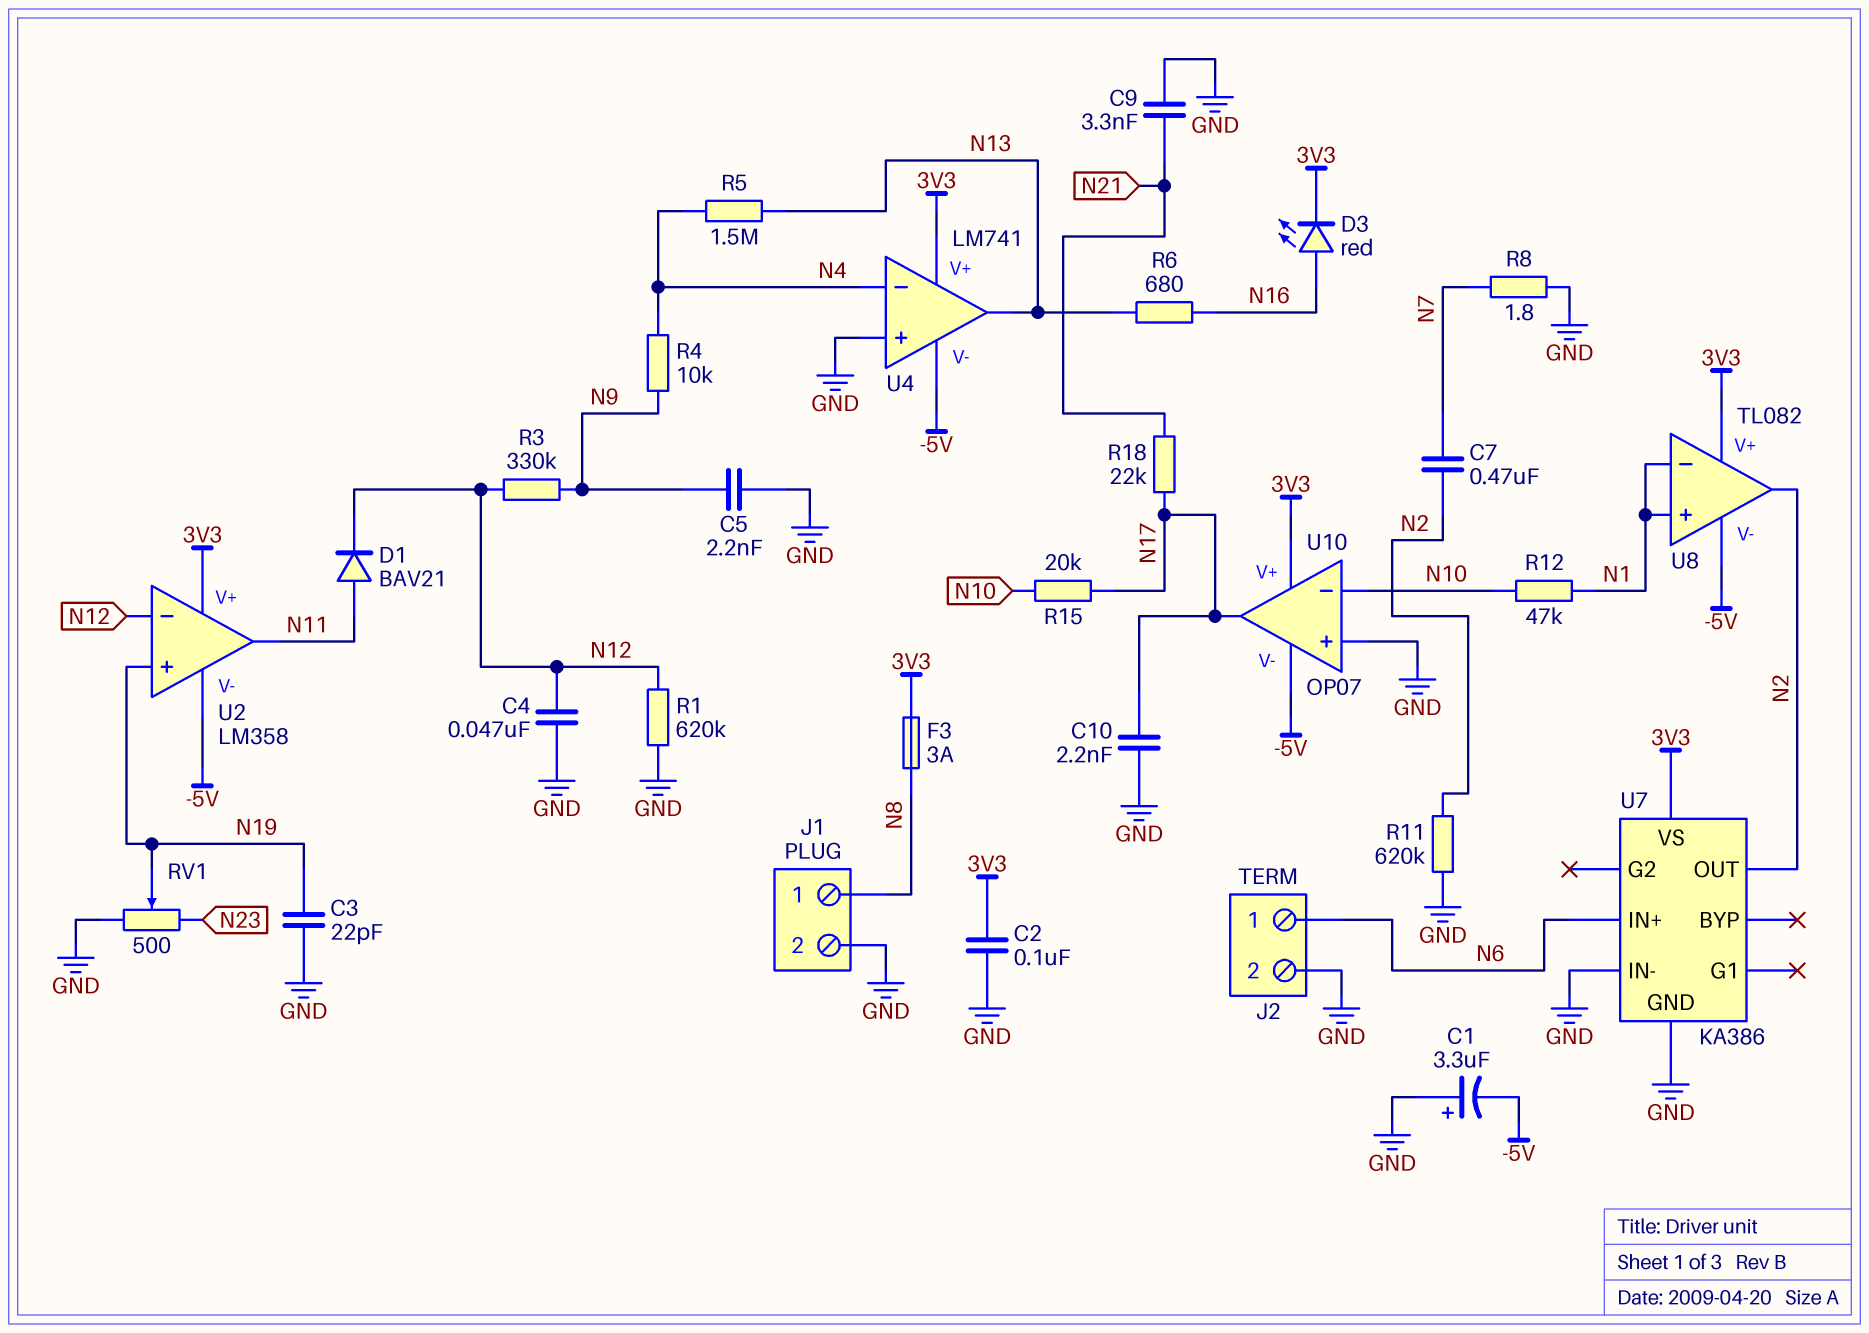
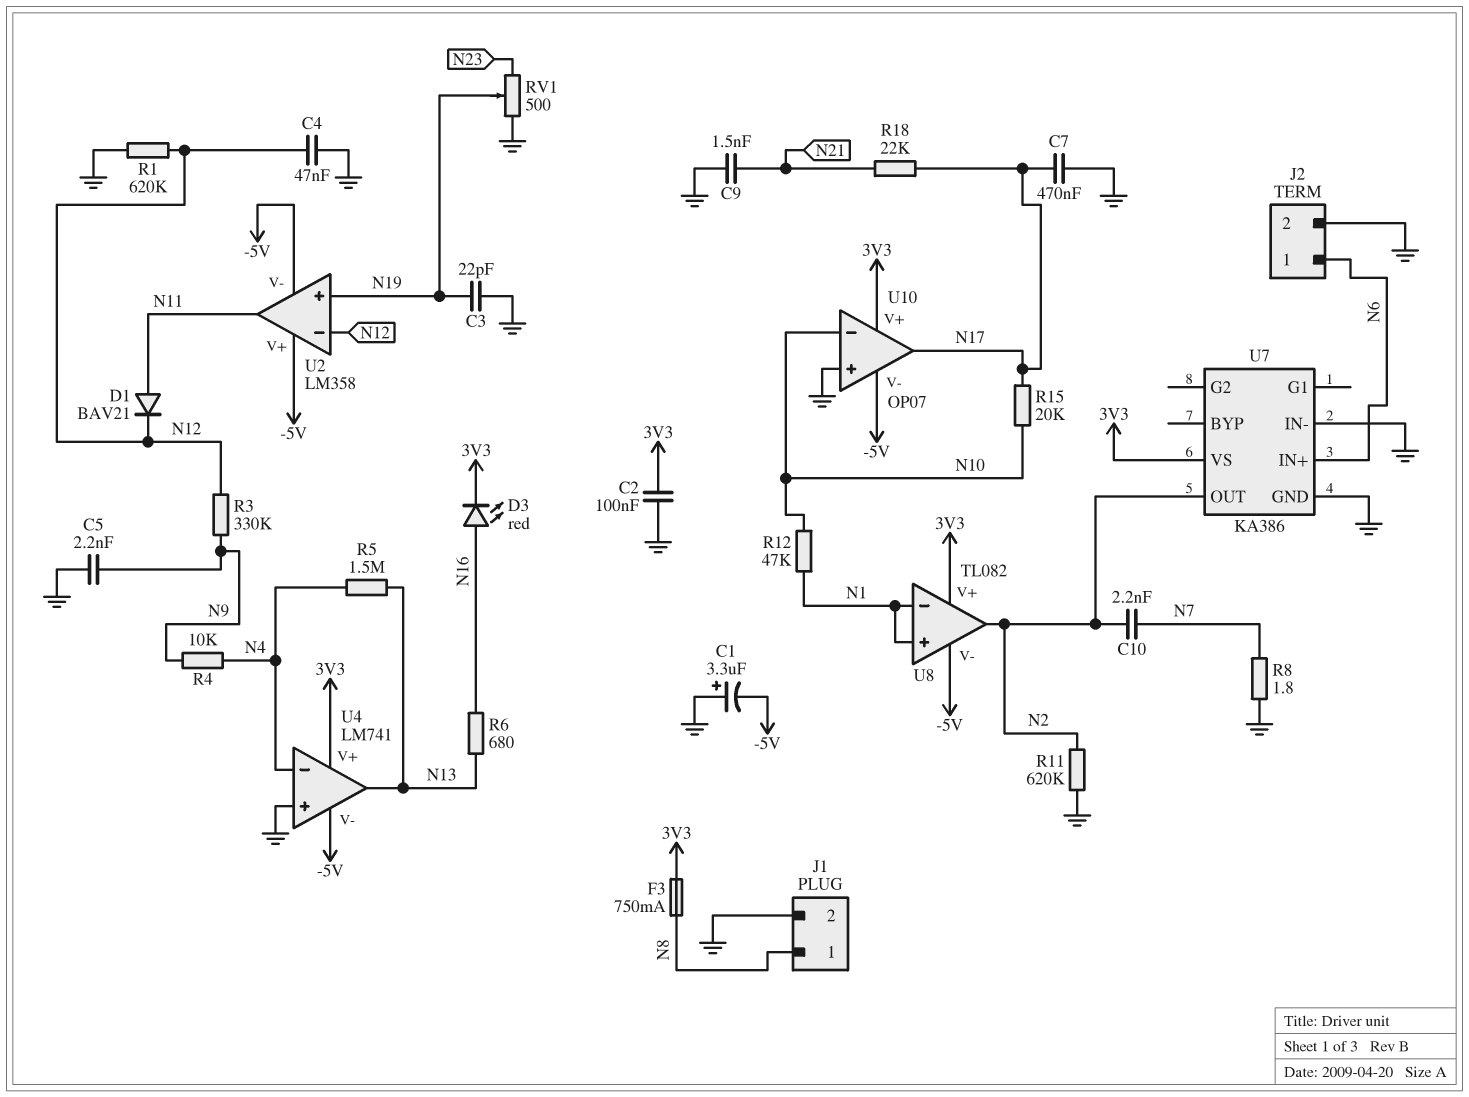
C7: 470nF (N2, N7) -> 470nF (GND, N17)
C9: 3.3nF (GND, N21) -> 1.5nF (GND, N21)
C10: 2.2nF (GND, N17) -> 2.2nF (N2, N7)
F3: 3A (3V3, N8) -> 750mA (3V3, N8)
U2 pin V+: 3V3 -> -5V

